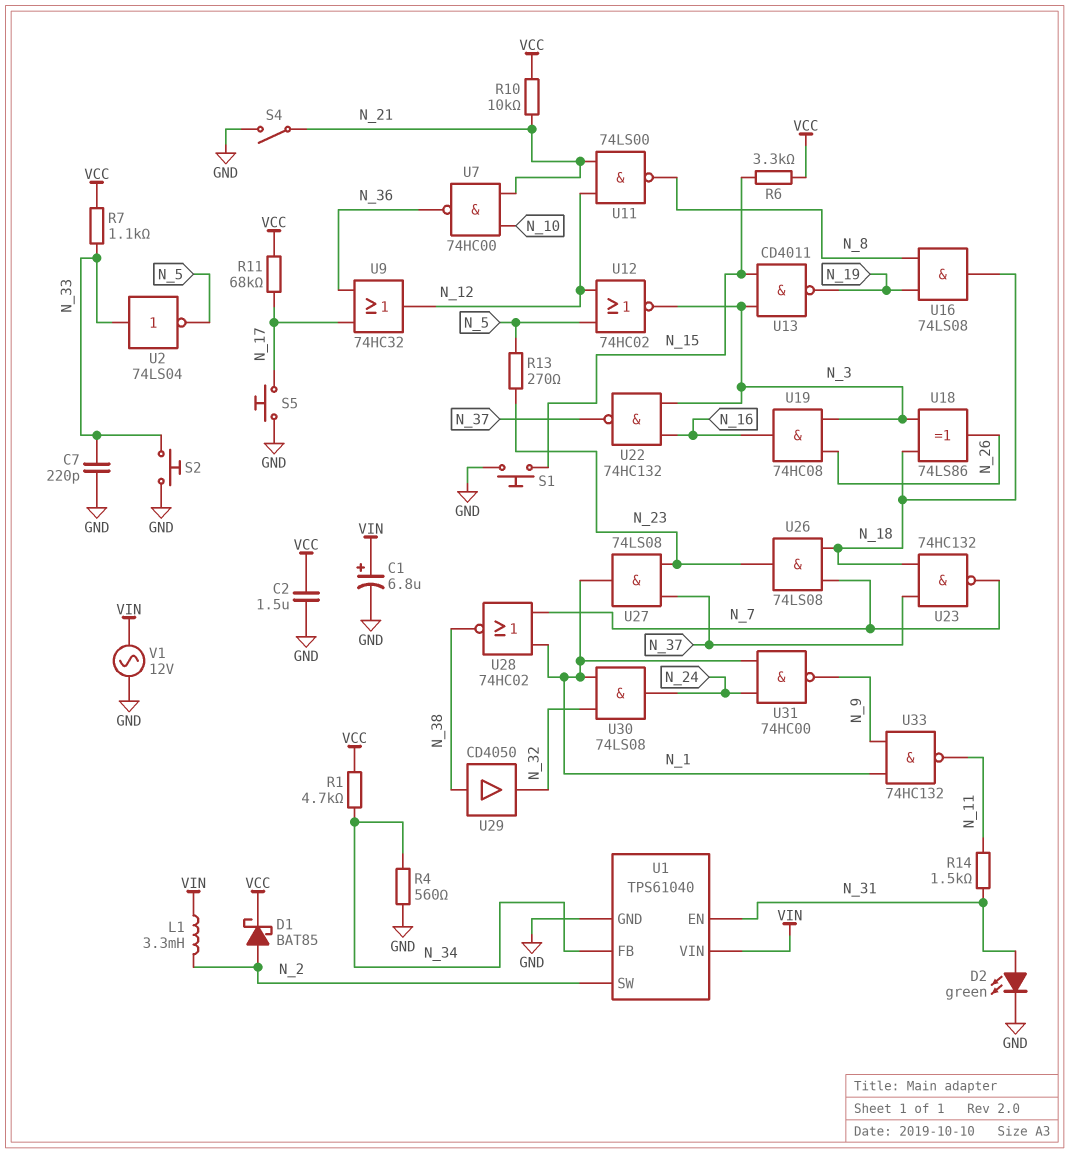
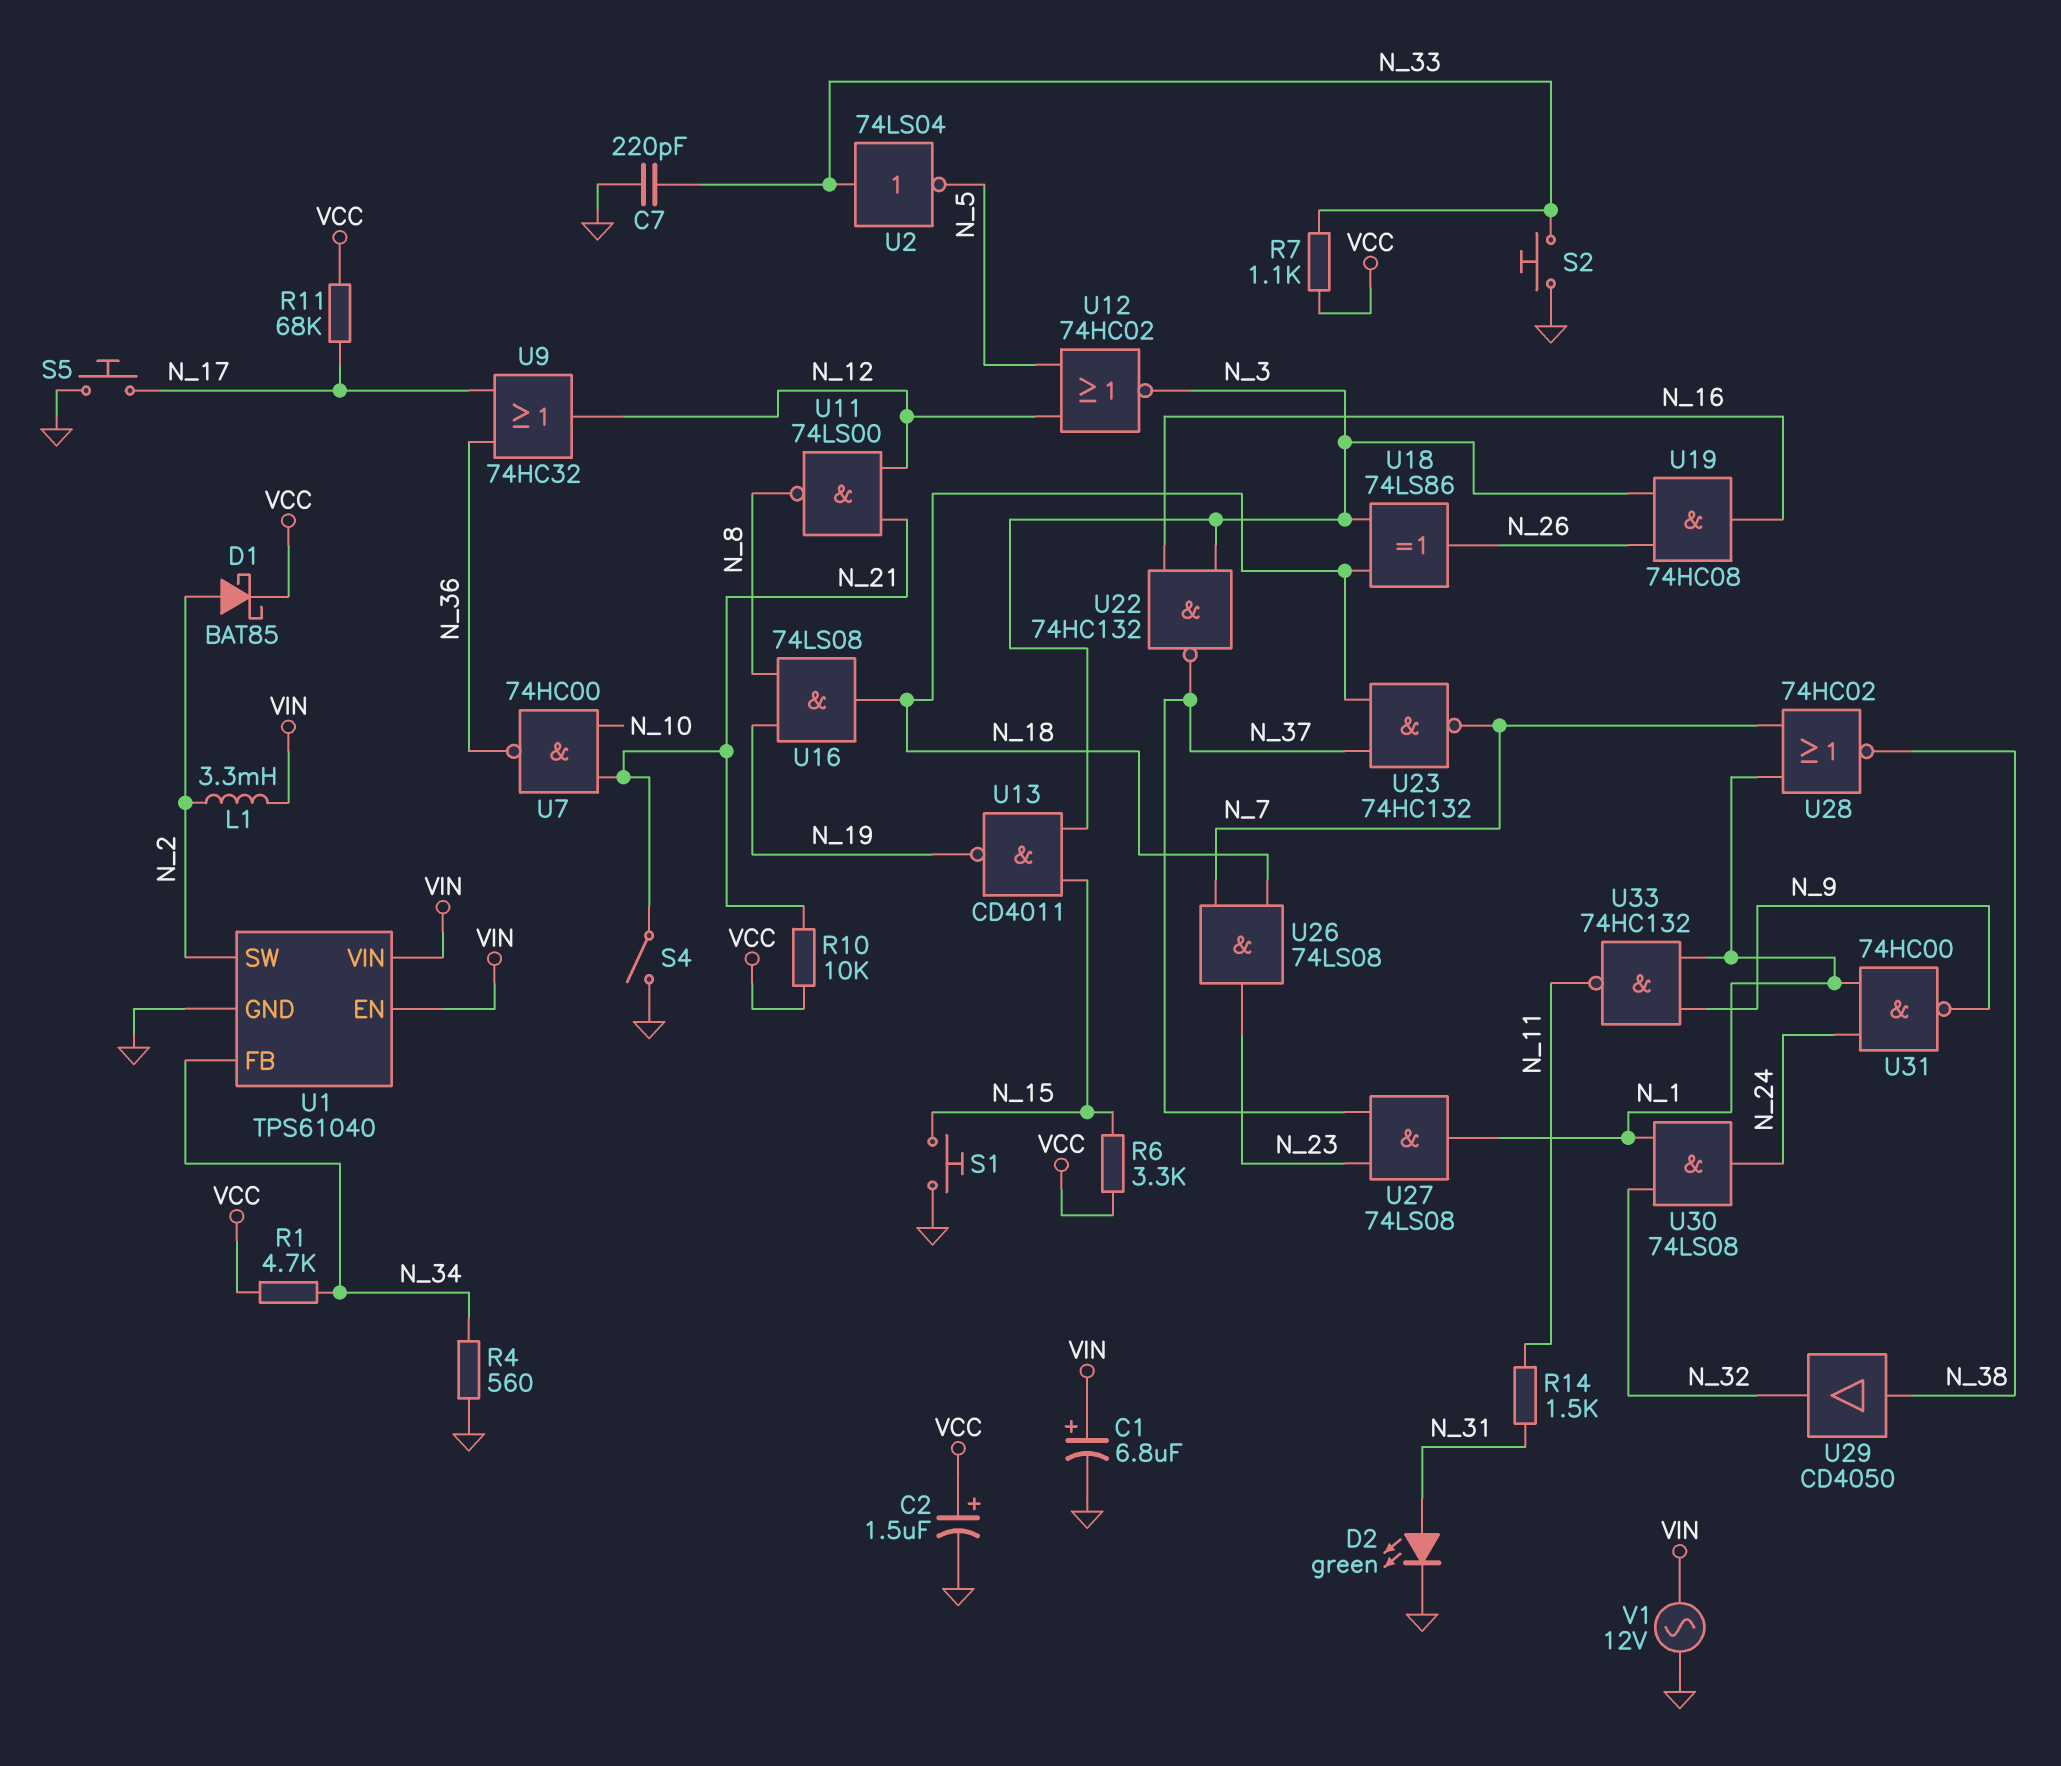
C2: 1.5uF (GND, VCC) -> 1.5uF (plus VCC, minus GND)
R13: 270 (N_5, N_23) -> none
U1 pin EN: N_31 -> VIN

